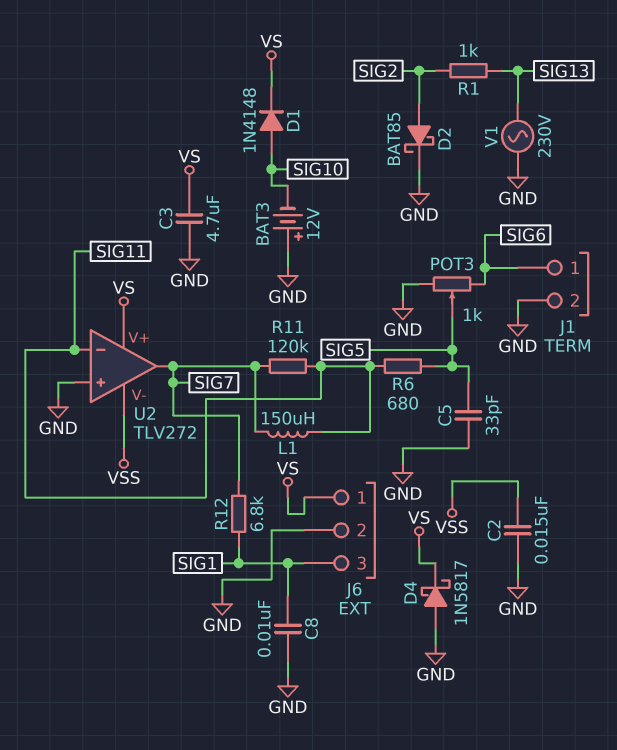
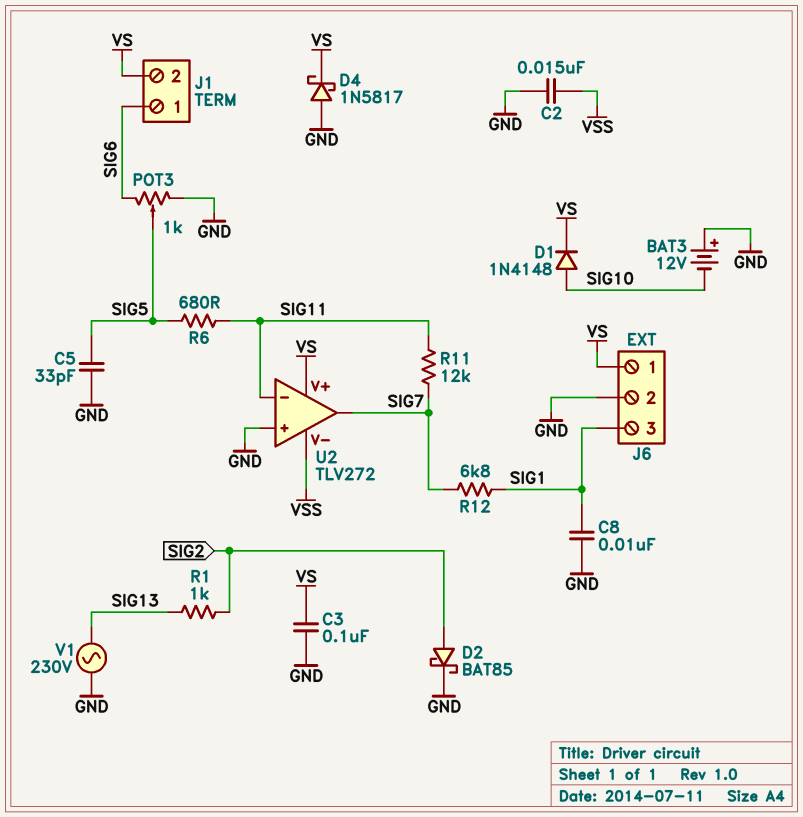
C3: 4.7uF (GND, VS) -> 100nF (GND, VS)
J1 pin 2: GND -> VS
L1: 150uH (SIG7, SIG11) -> none
R11: 120k (SIG7, SIG11) -> 12k (SIG7, SIG11)

